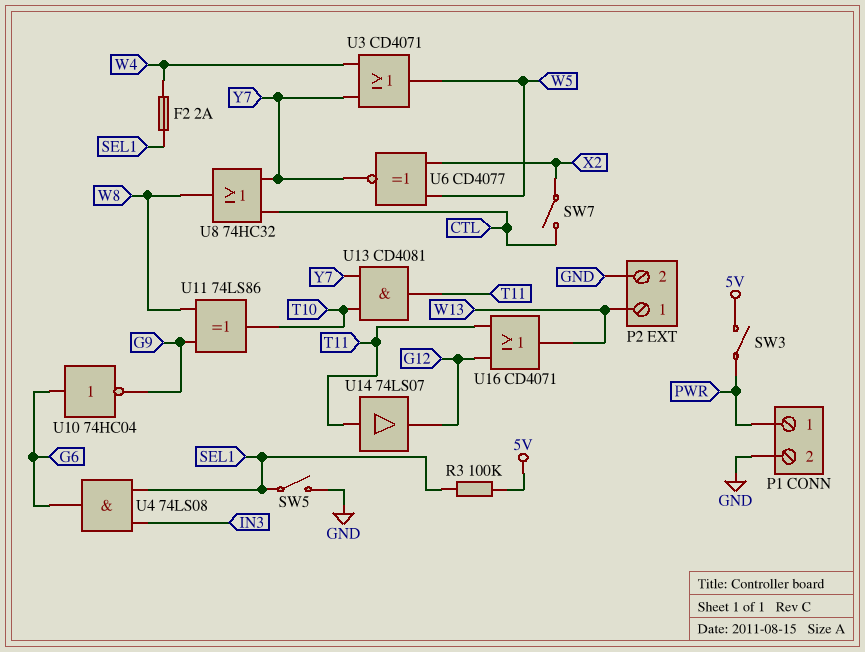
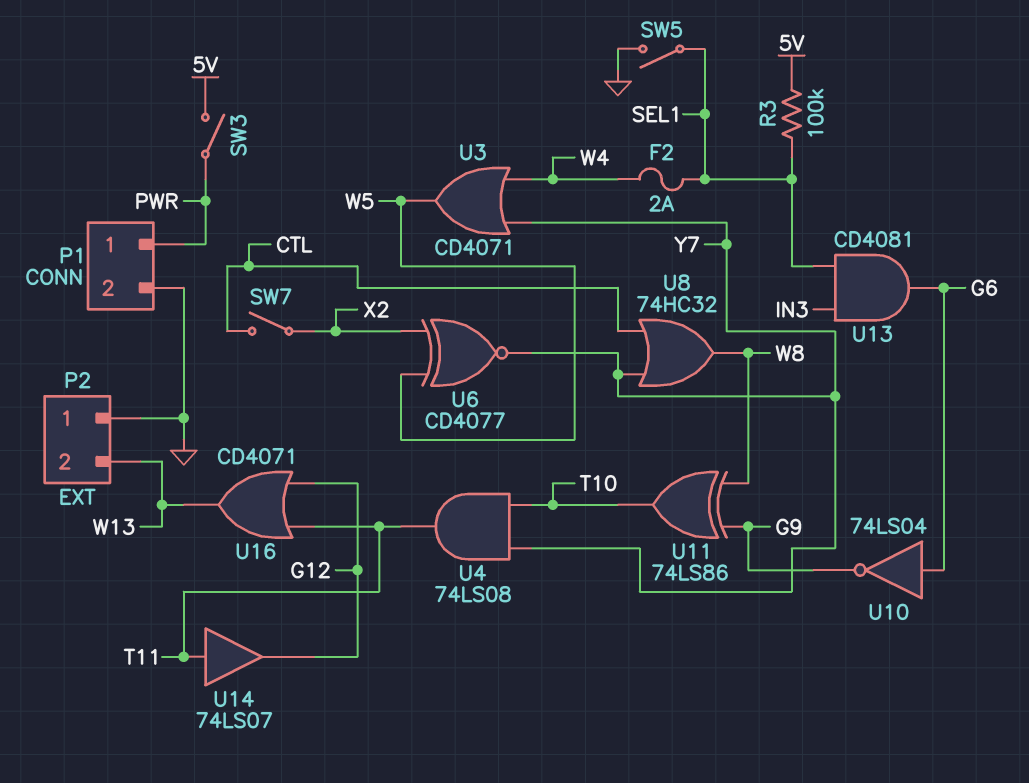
P2 pin 1: W13 -> GND
P2 pin 2: GND -> W13
U4: AND 74LS08 (in IN3, in SEL1, out G6) -> AND 74LS08 (in T10, in Y7, out T11)
U10: NOT 74HC04 (in G6, out G9) -> NOT 74LS04 (in G6, out G9)
U13: AND CD4081 (in T10, in Y7, out T11) -> AND CD4081 (in IN3, in SEL1, out G6)

